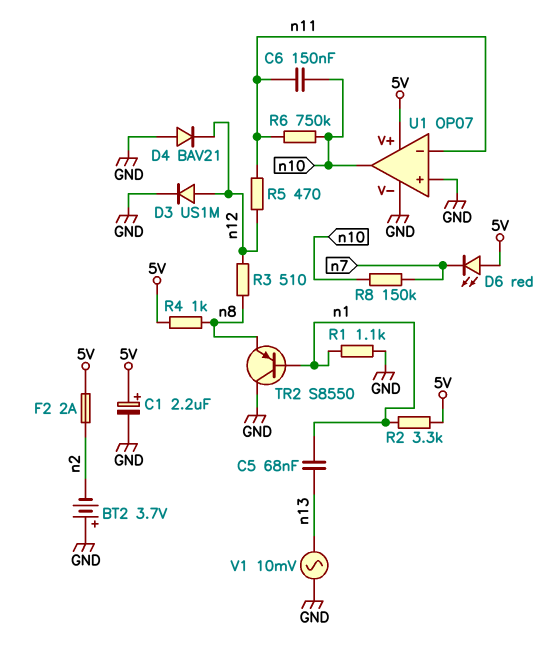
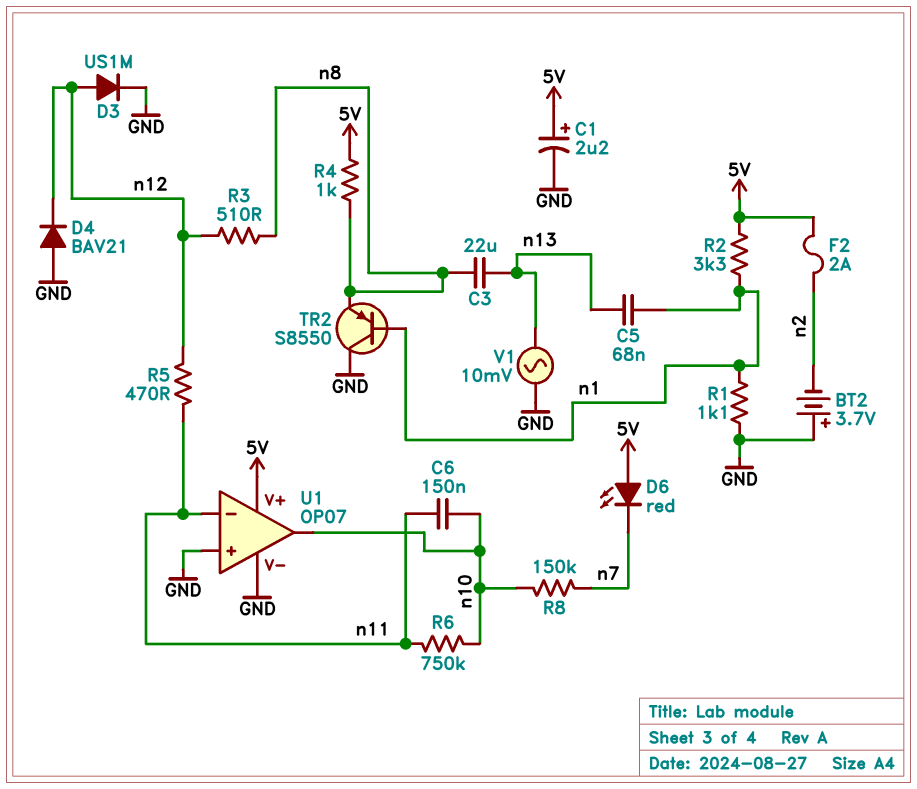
C3: none -> 22uF (n8, n13)

